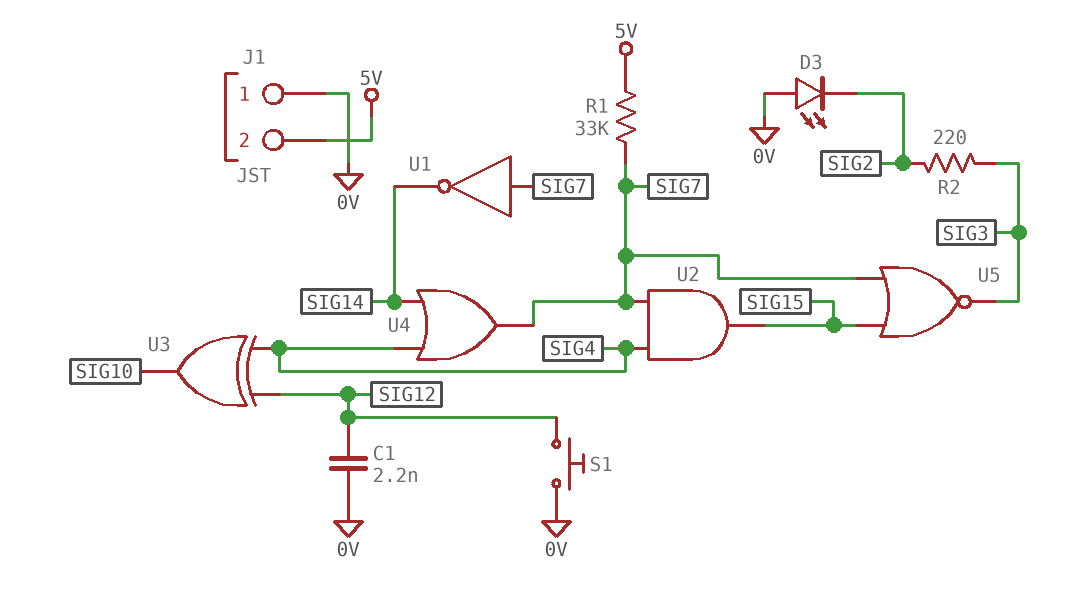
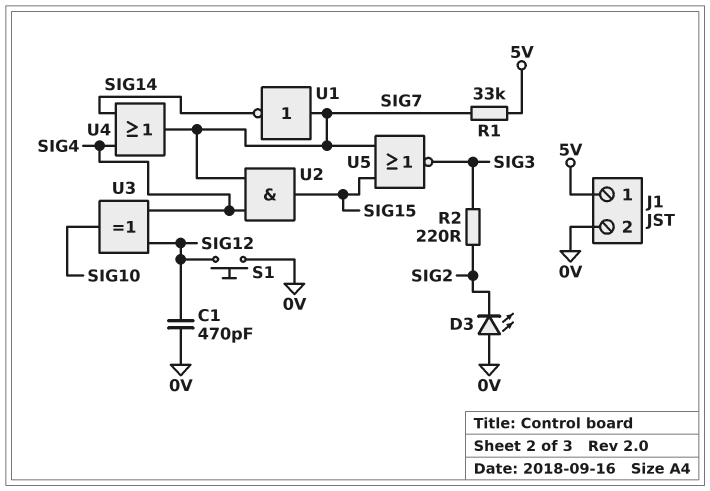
C1: 2.2nF (0V, SIG12) -> 470pF (0V, SIG12)
J1 pin 1: 0V -> 5V
J1 pin 2: 5V -> 0V

